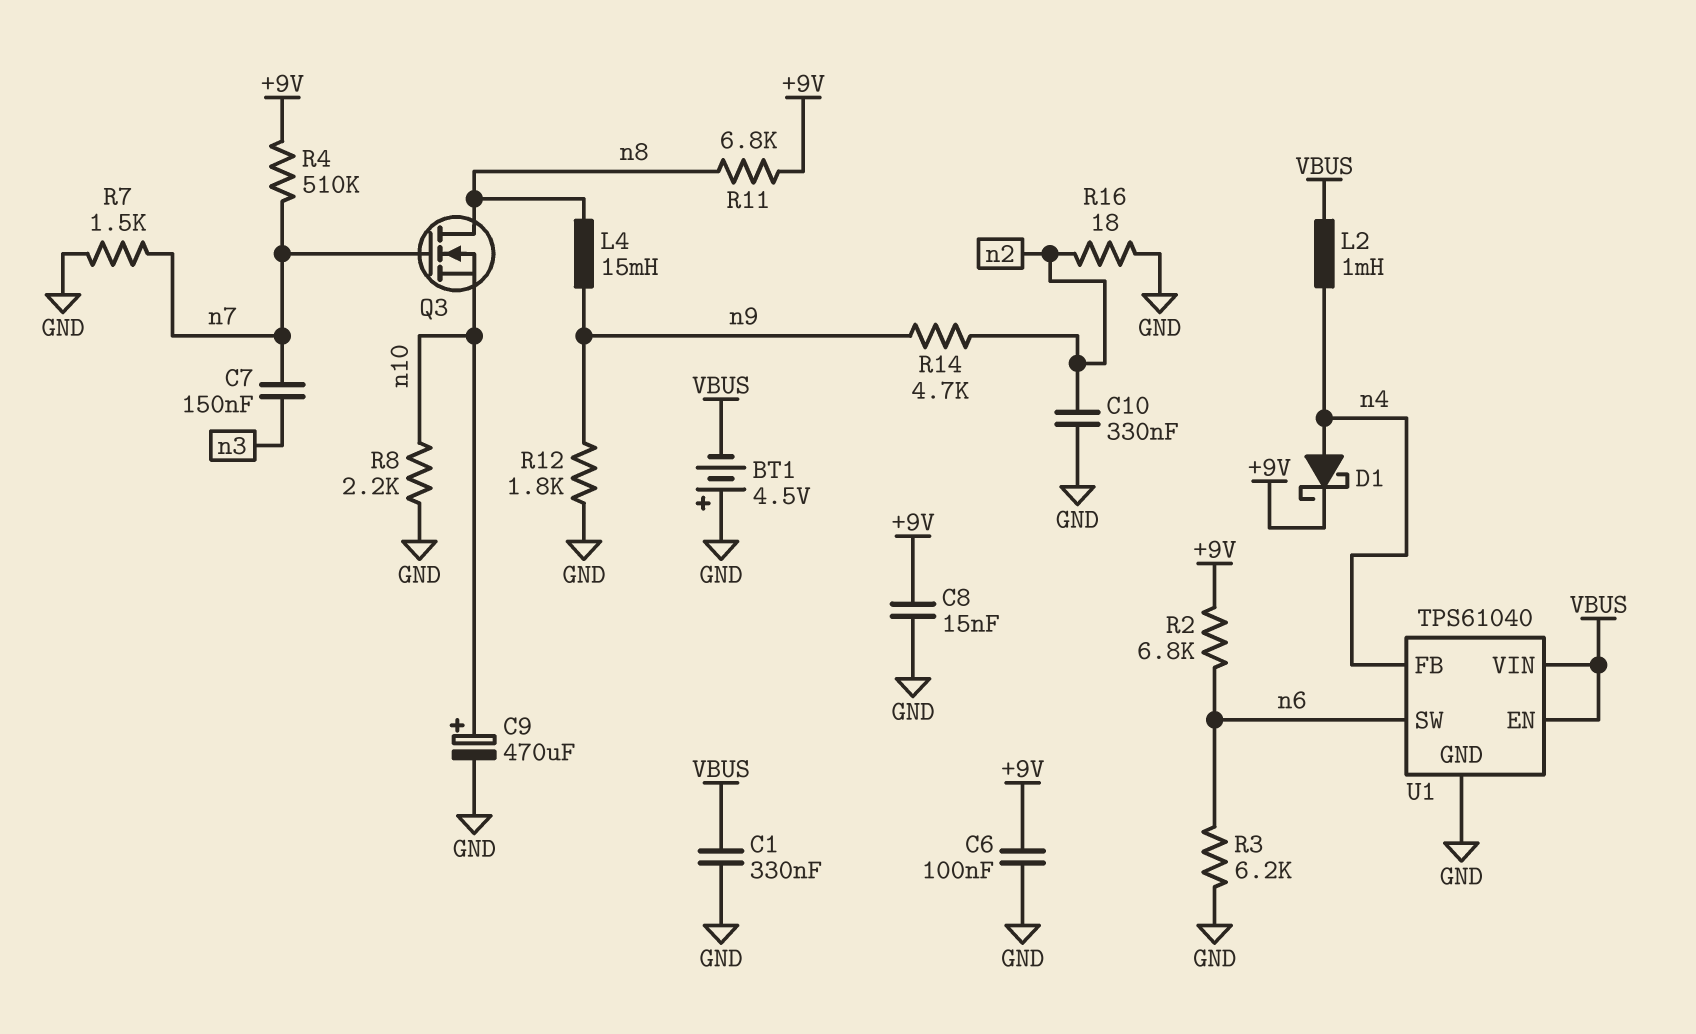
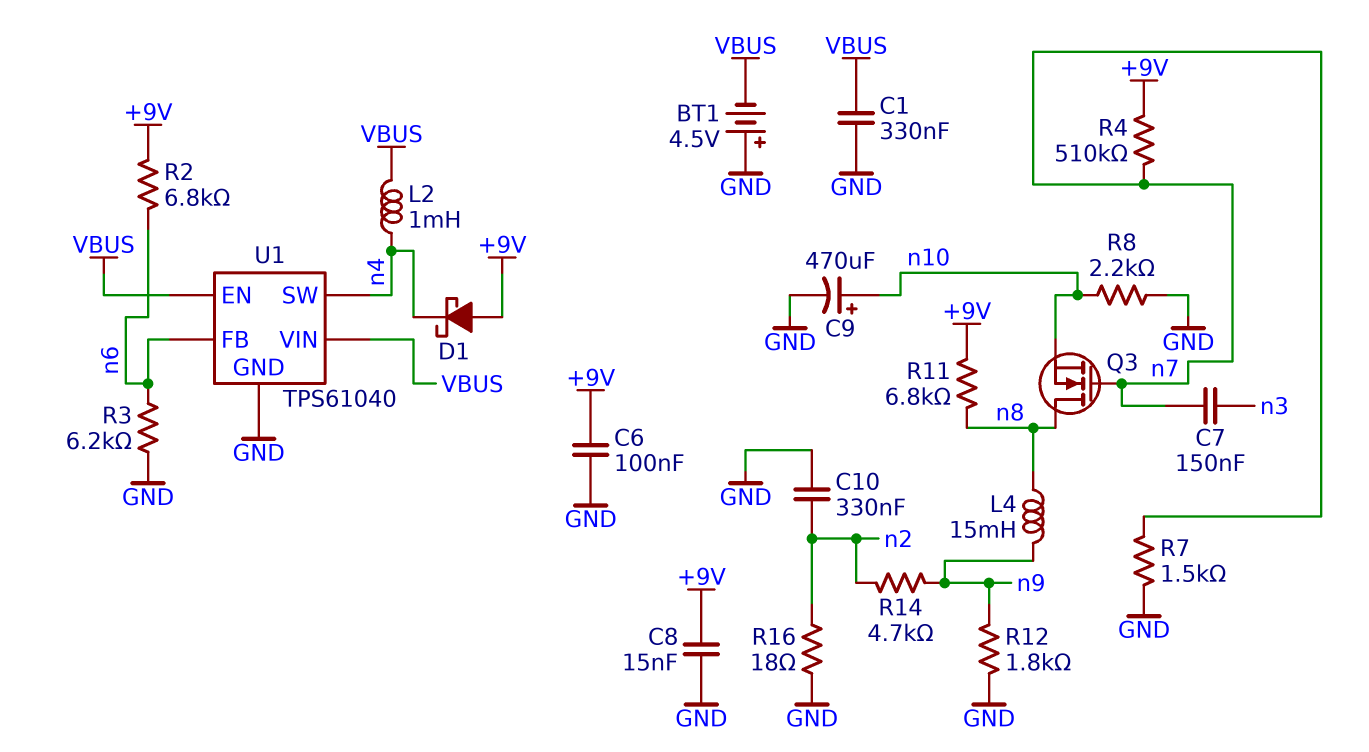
D1: schottky (A n4, K +9V) -> schottky (A +9V, K n4)
U1 pin FB: n4 -> n6
U1 pin SW: n6 -> n4

